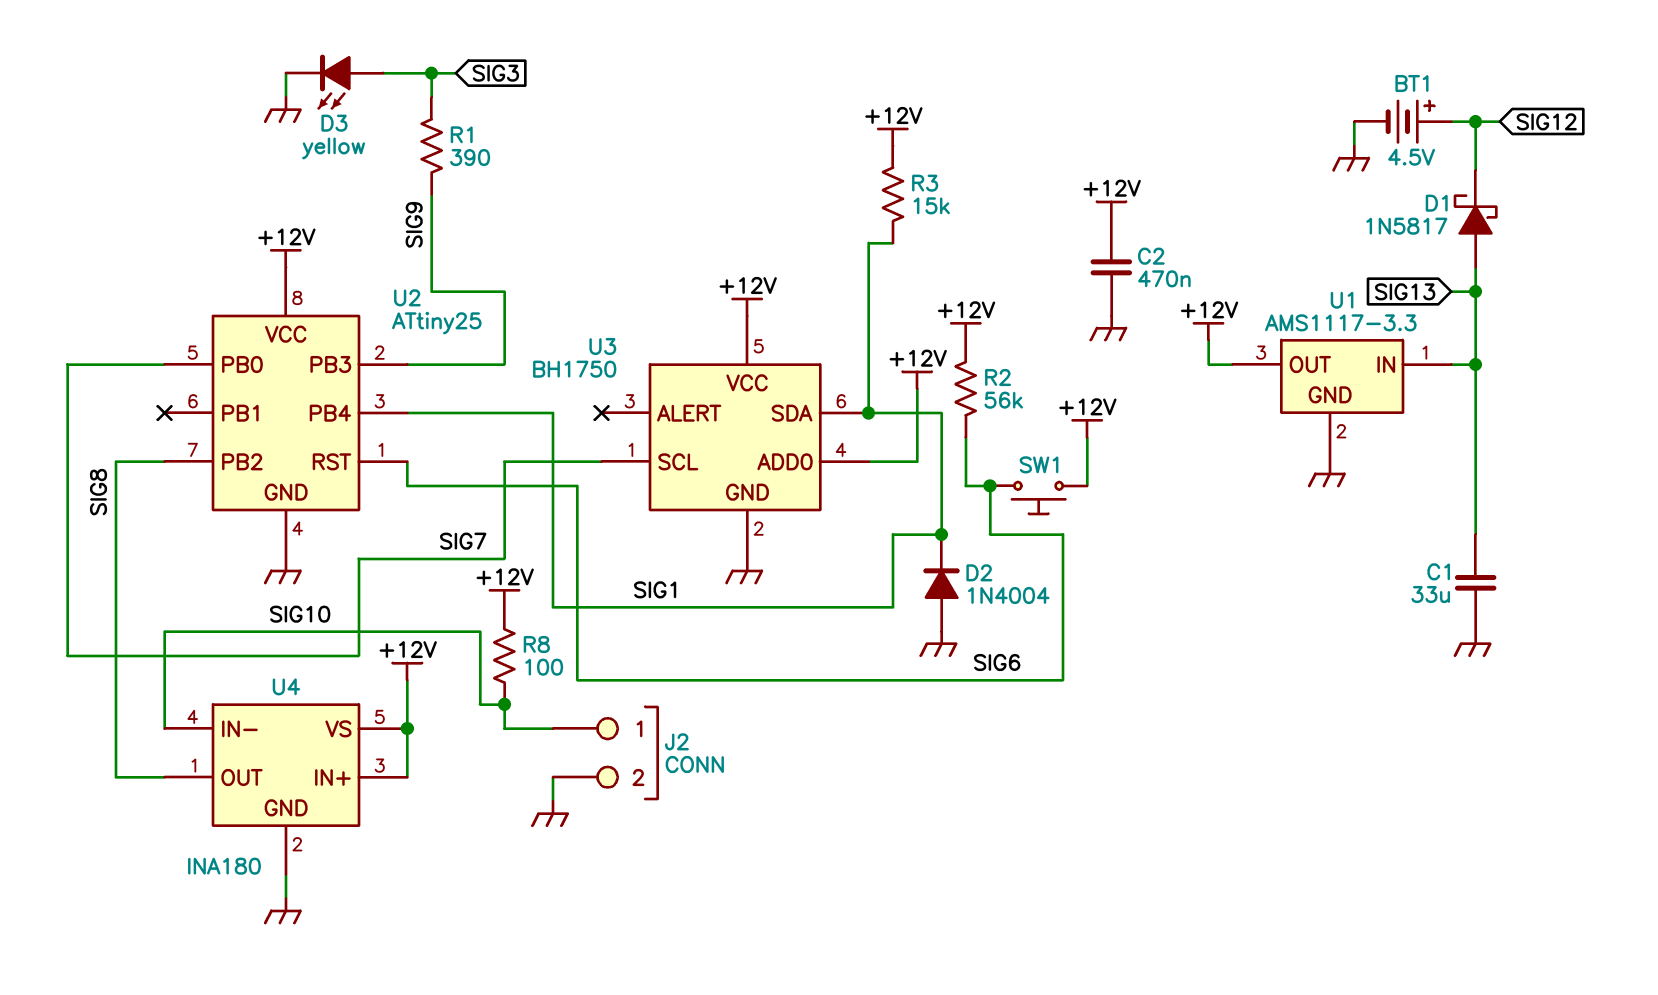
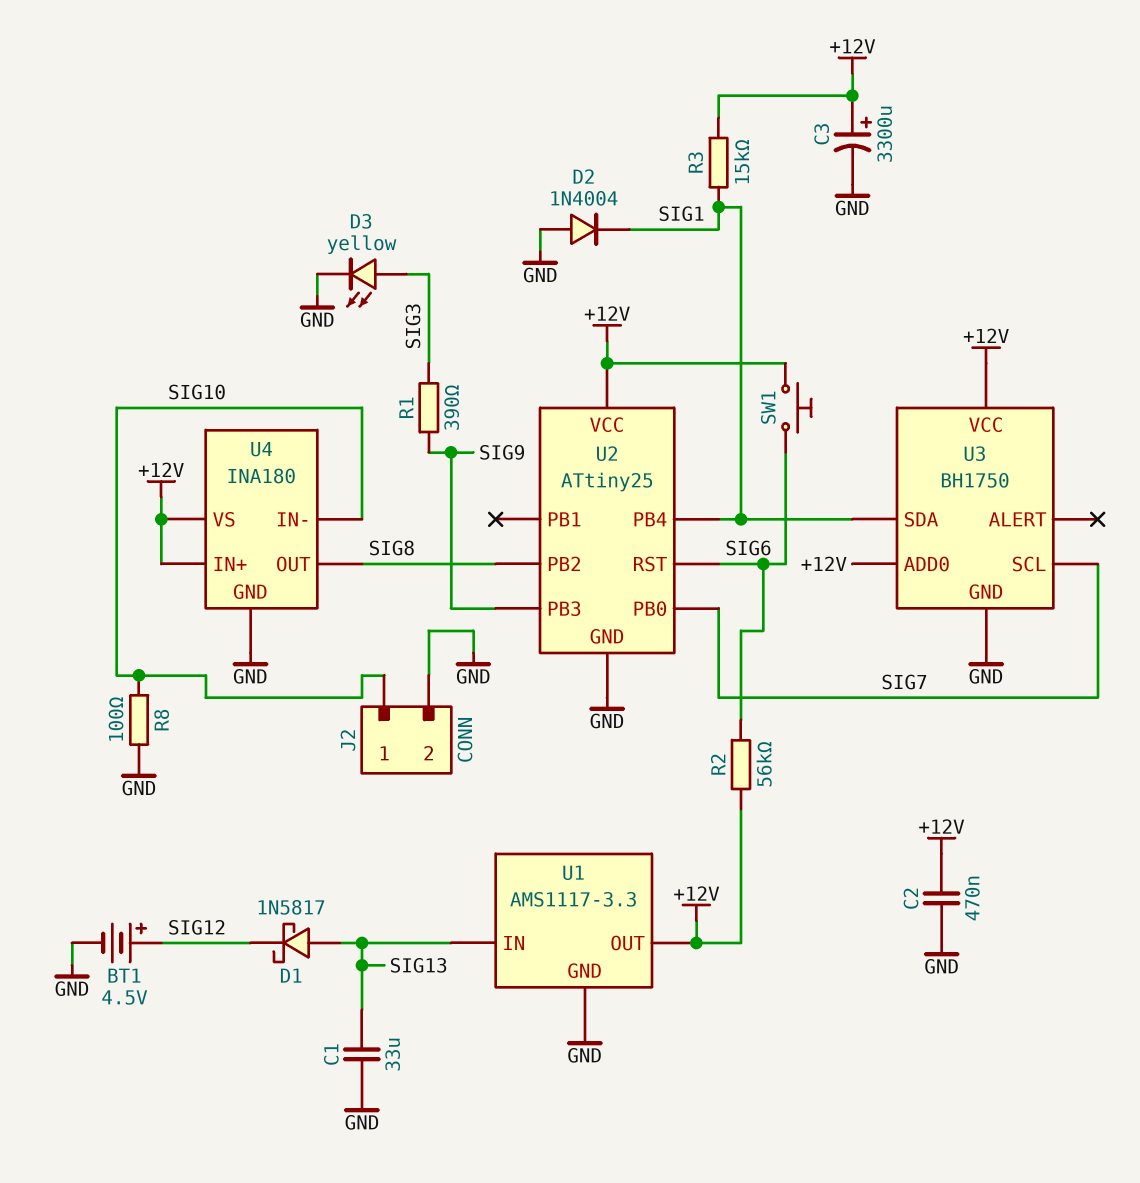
C3: none -> 3300uF (plus +12V, minus GND)
R8: 100 (+12V, SIG10) -> 100 (GND, SIG10)

